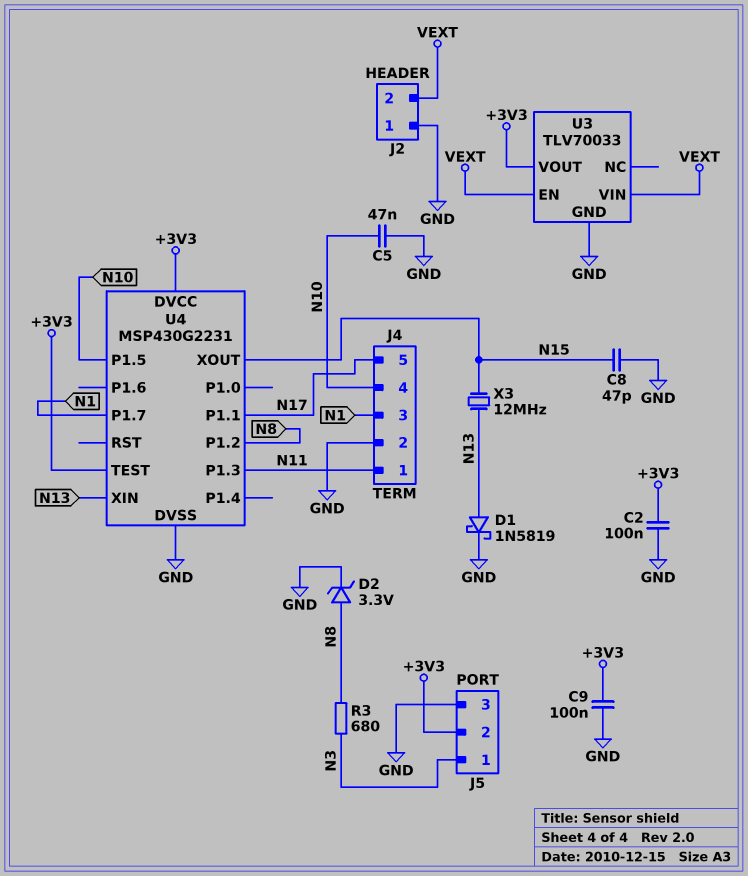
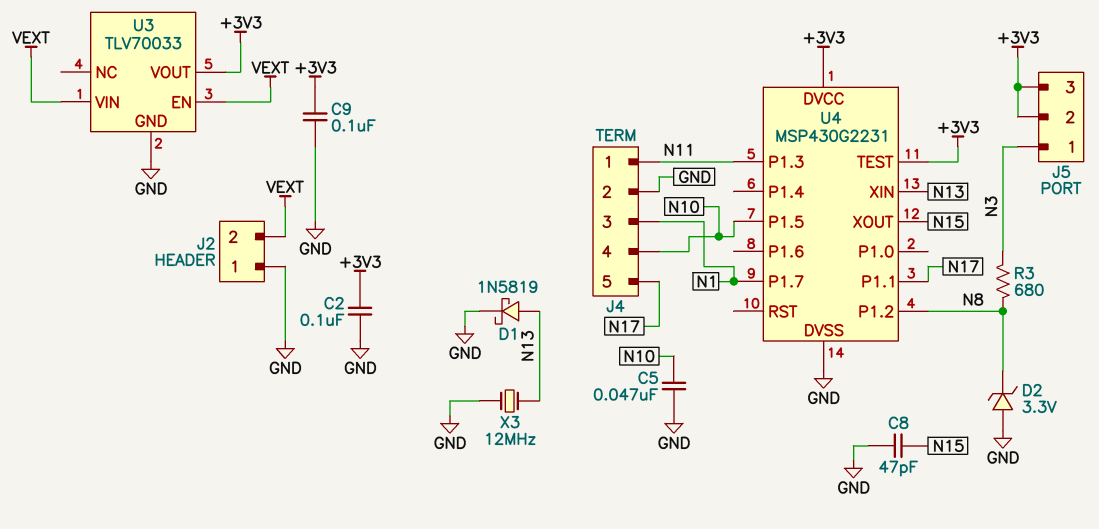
D2: zener 3.3V (A N8, K GND) -> zener 3.3V (A GND, K N8)
J5 pin 3: GND -> +3V3
X3: 12MHz (N13, N15) -> 12MHz (GND, N13)

